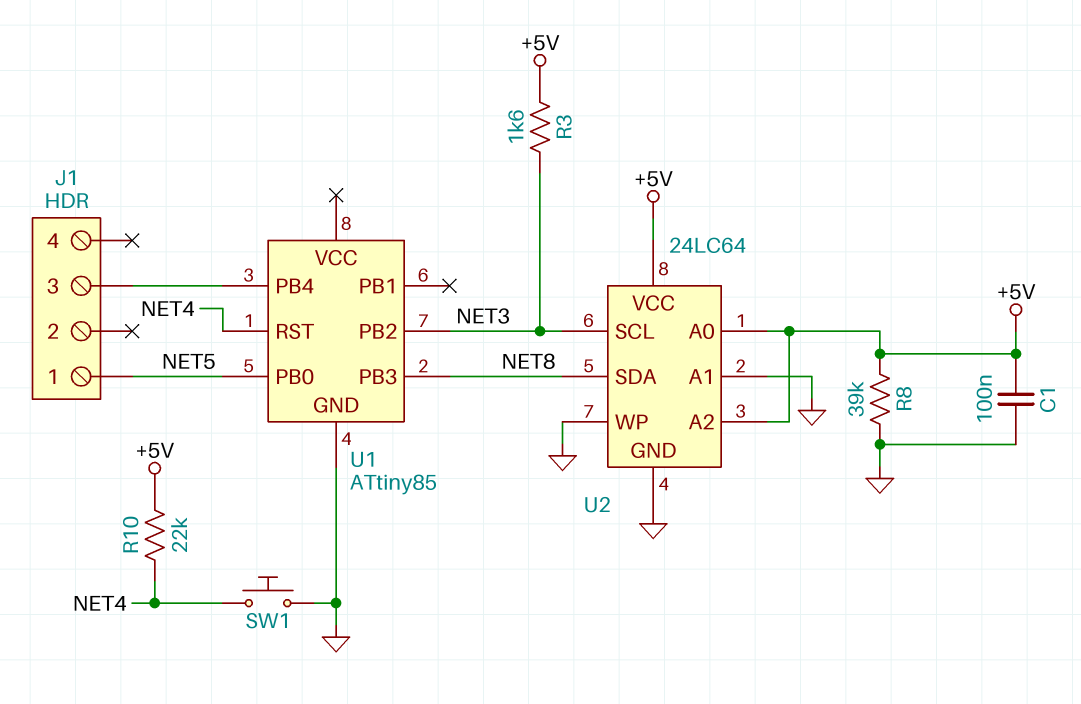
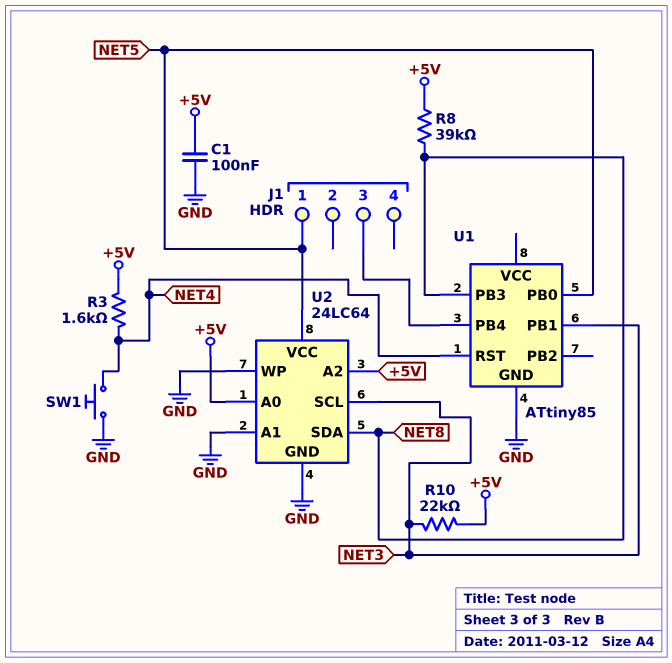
R3: 1.6k (+5V, NET3) -> 1.6k (+5V, NET4)
R8: 39k (+5V, GND) -> 39k (+5V, NET8)
R10: 22k (+5V, NET4) -> 22k (+5V, NET3)
U1 pin PB1: none -> NET3
U1 pin PB2: NET3 -> none
U2 pin VCC: +5V -> NET5

